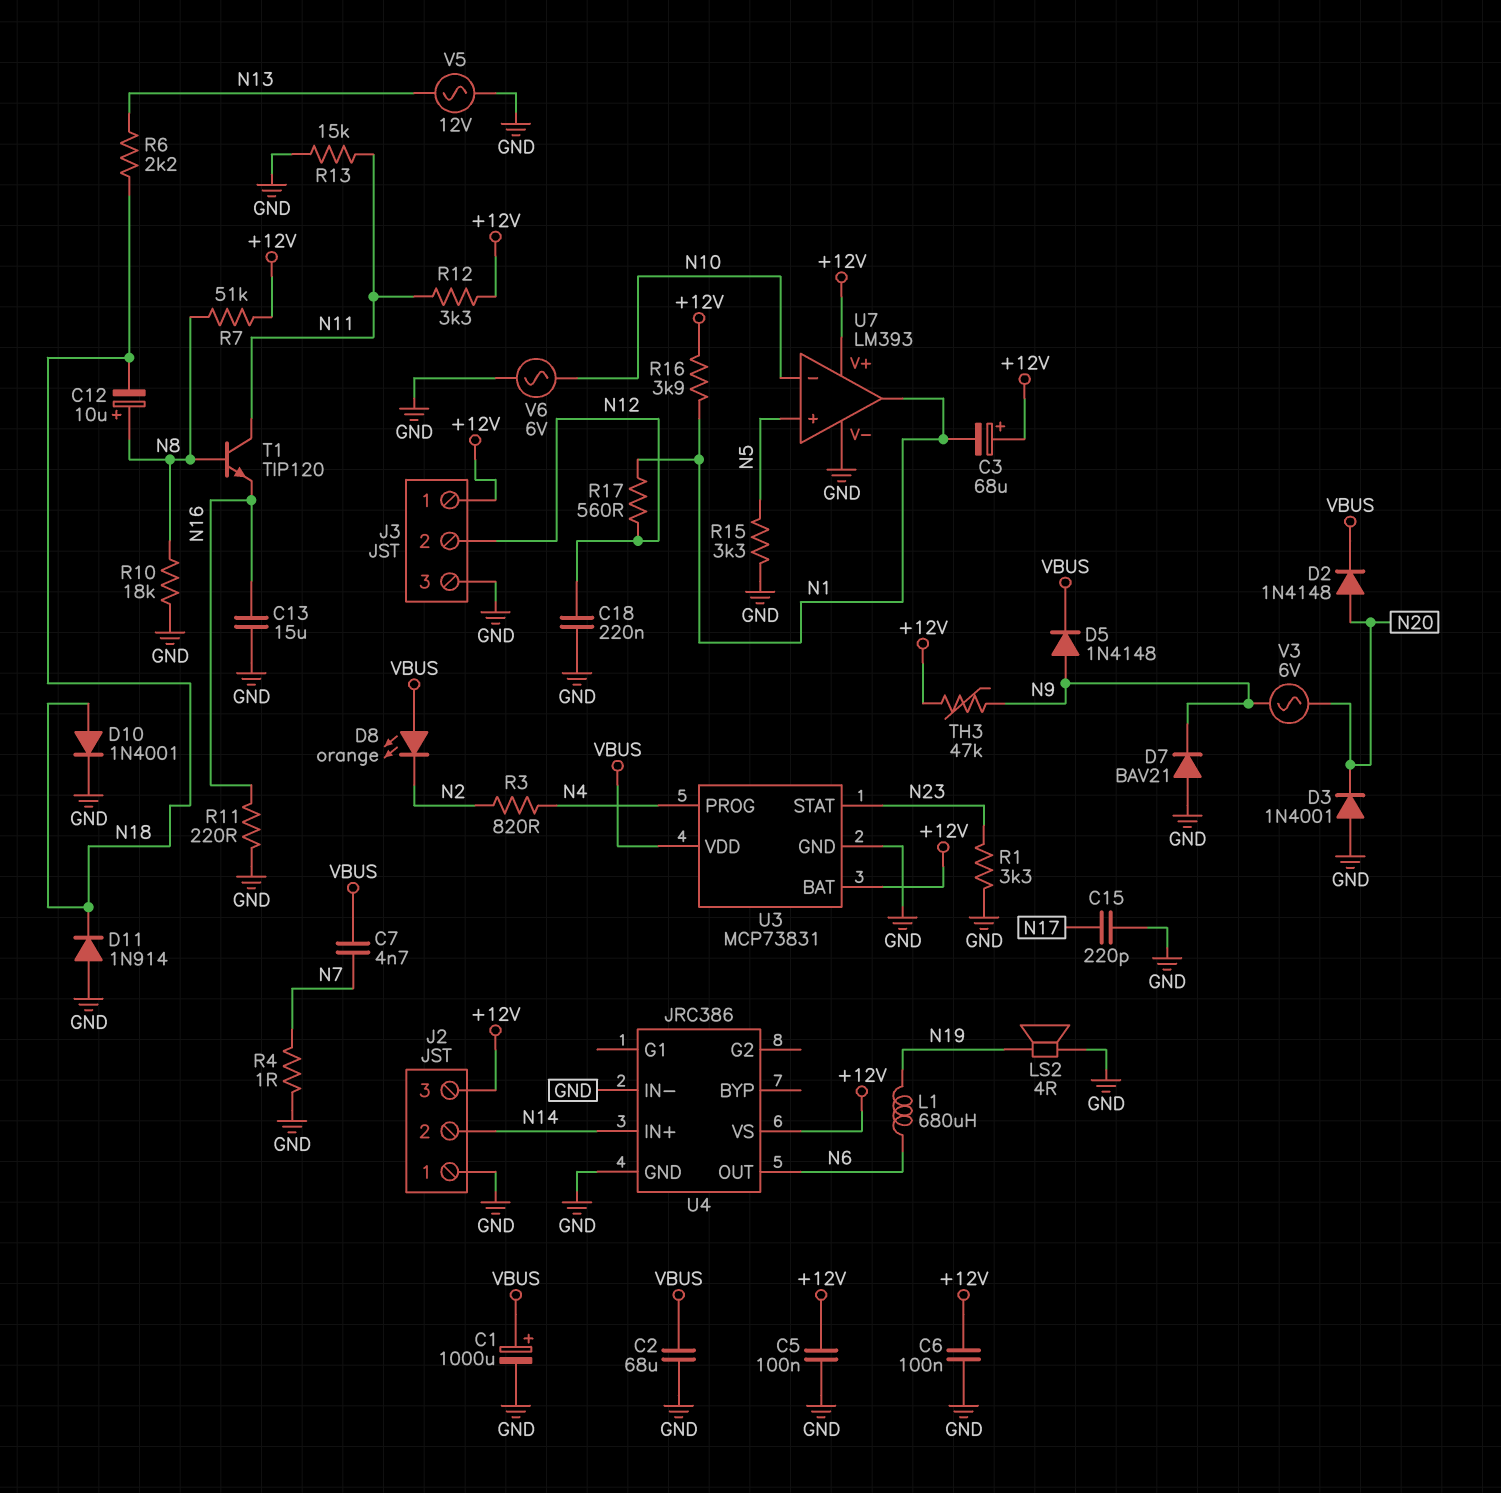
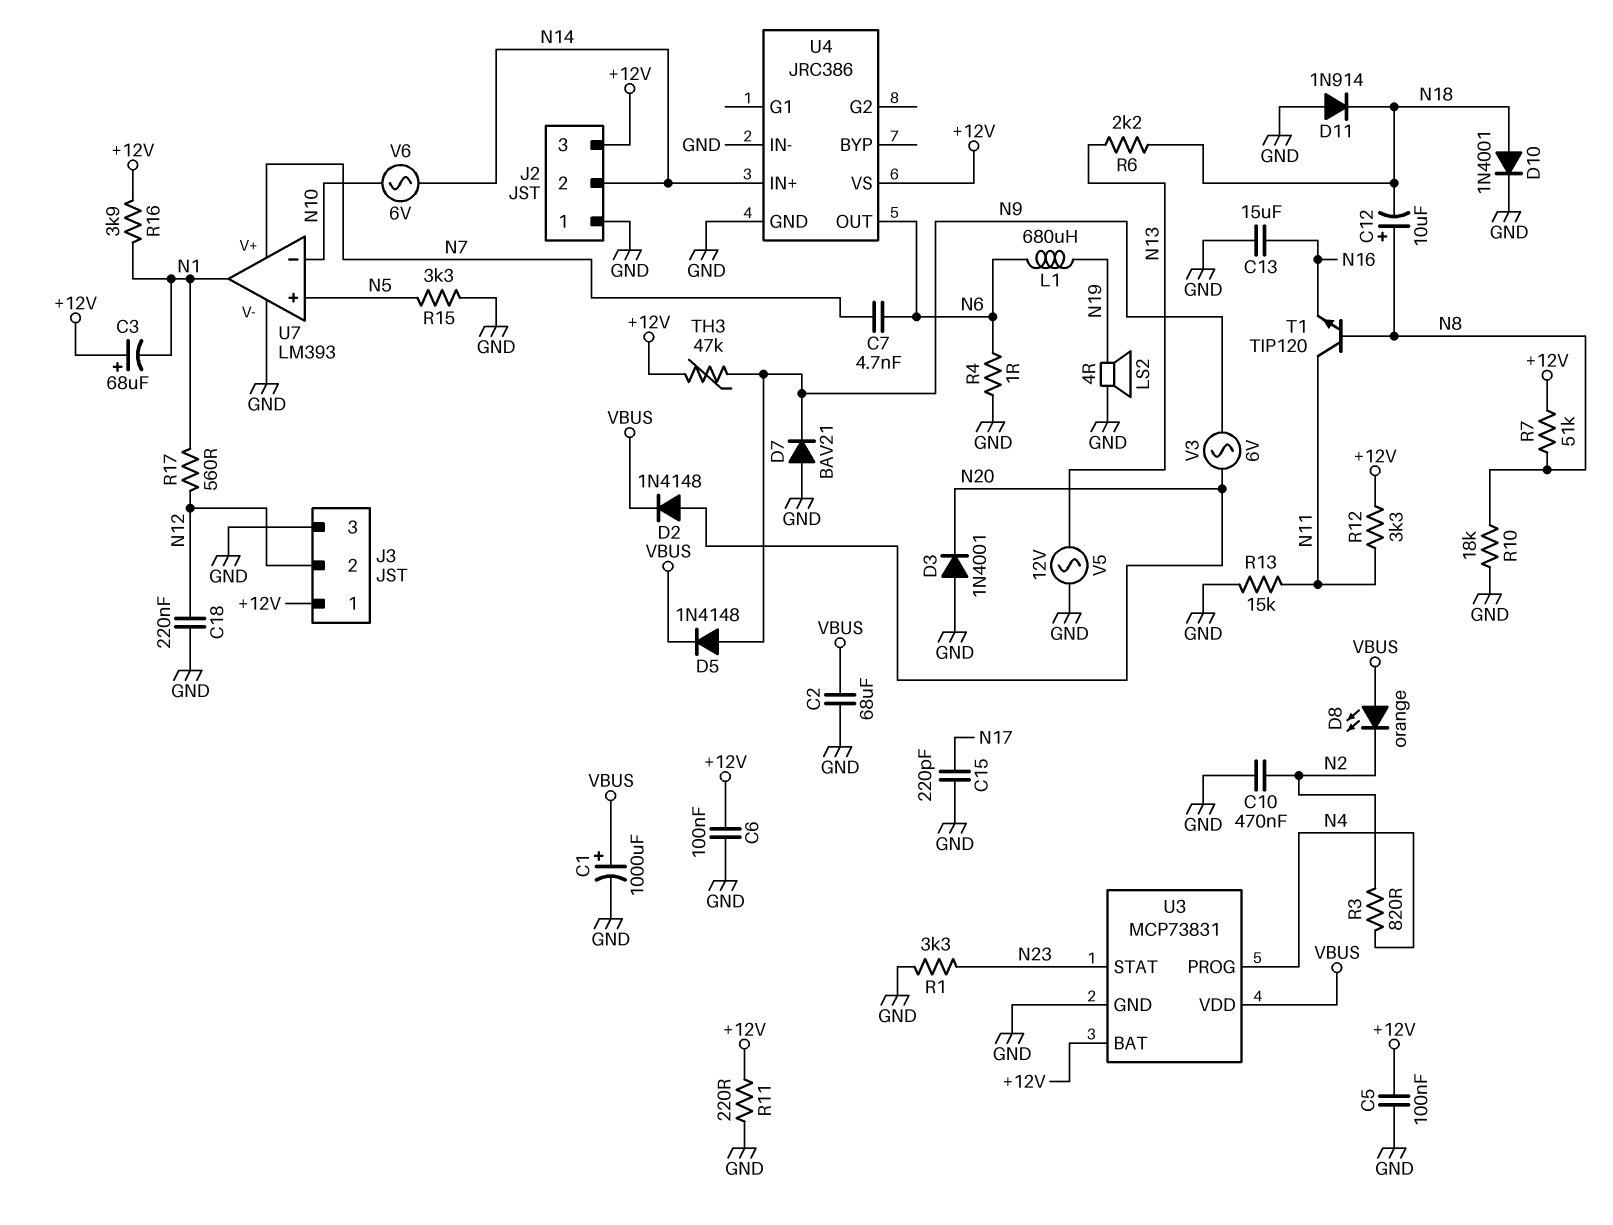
C7: 4.7nF (N7, VBUS) -> 4.7nF (N6, N7)
C10: none -> 470nF (GND, N2)
R4: 1 (GND, N7) -> 1 (GND, N6)
R11: 220 (GND, N16) -> 220 (+12V, GND)
U7 pin V+: +12V -> N7
V6: AC 6V (GND, N10) -> AC 6V (N10, N14)

